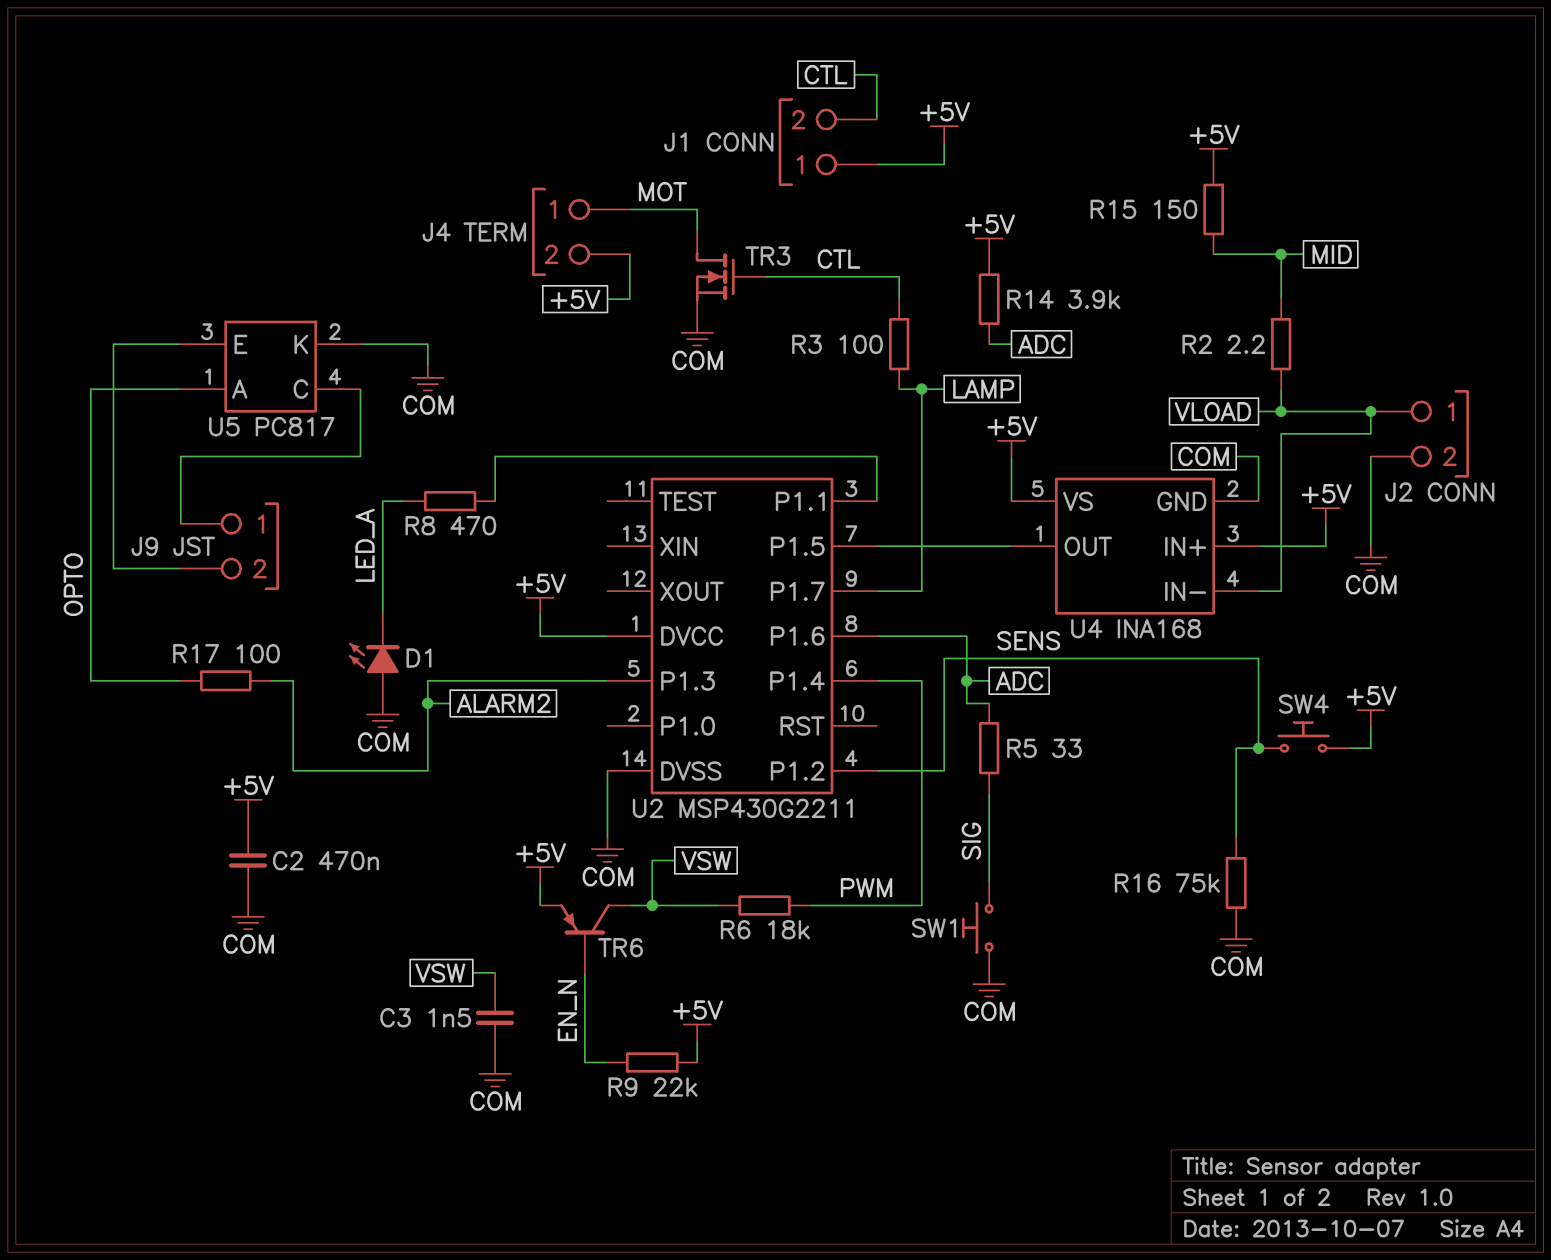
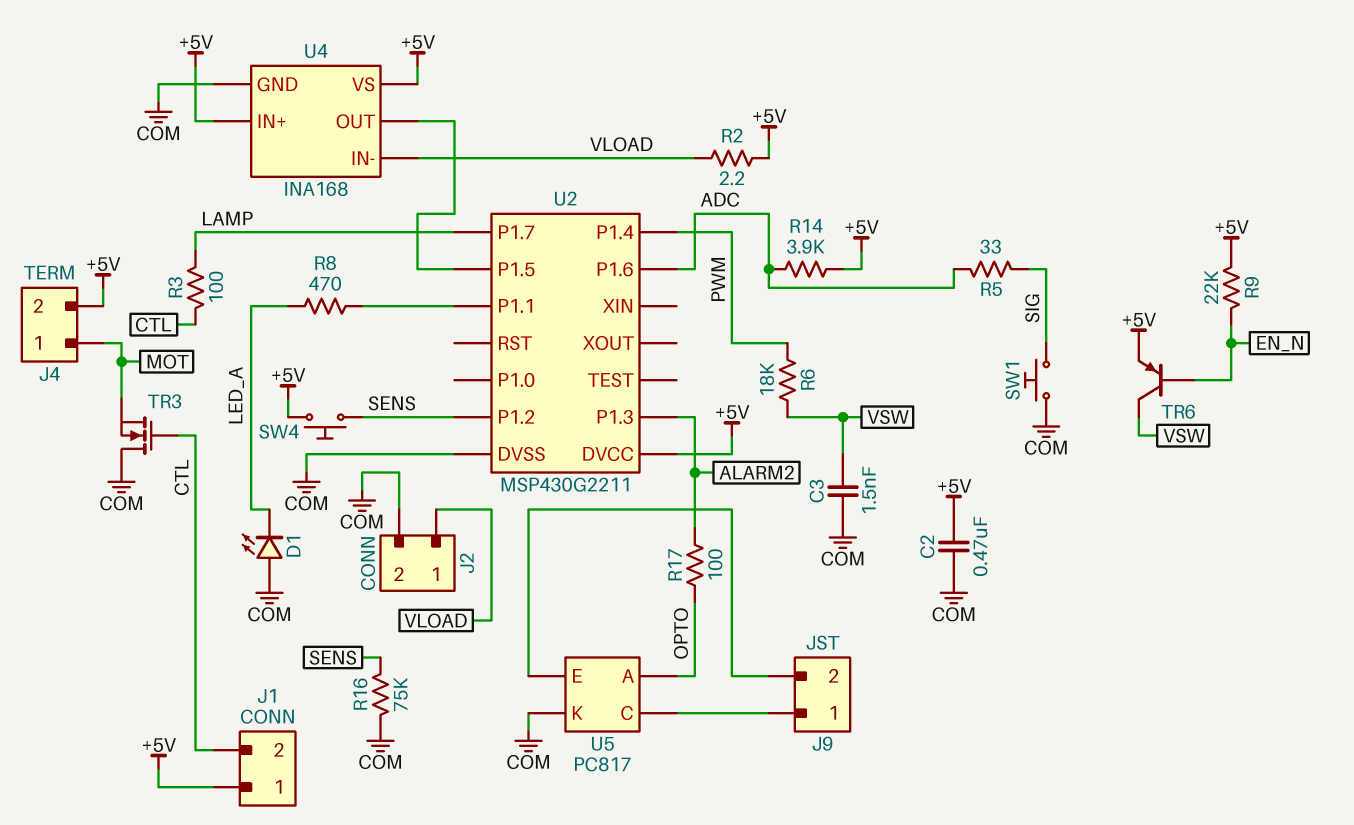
R2: 2.2 (MID, VLOAD) -> 2.2 (+5V, VLOAD)
R15: 150 (+5V, MID) -> none
TR3: NMOS (G CTL, D MOT, S COM) -> NMOS (G CTL, D COM, S MOT)

